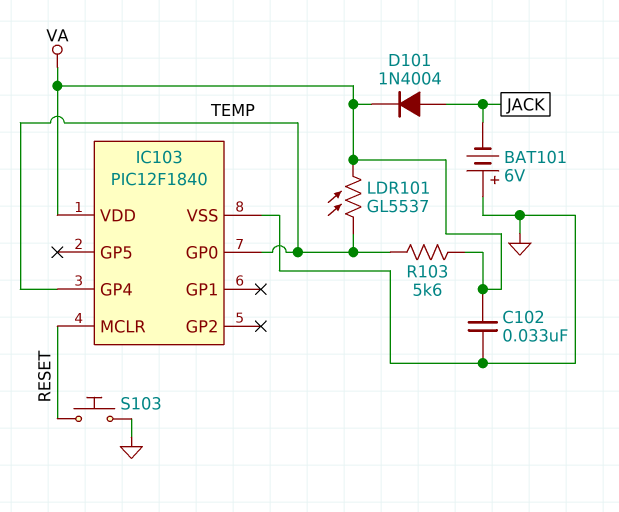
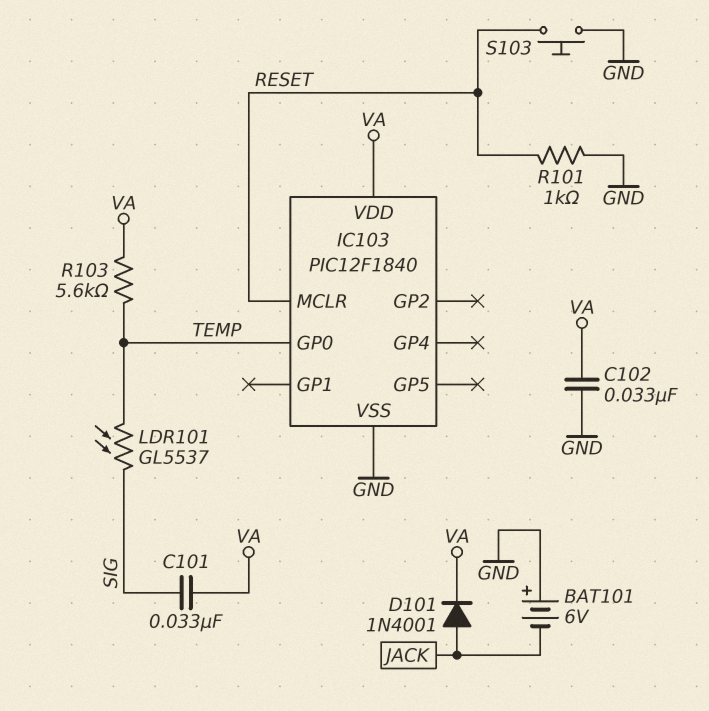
C101: none -> 33nF (SIG, VA)
D101: diode 1N4004 (A JACK, K VA) -> diode 1N4001 (A JACK, K VA)
IC103 pin GP4: TEMP -> none
LDR101: GL5537 (TEMP, VA) -> GL5537 (SIG, TEMP)
R101: none -> 1k (GND, RESET)

